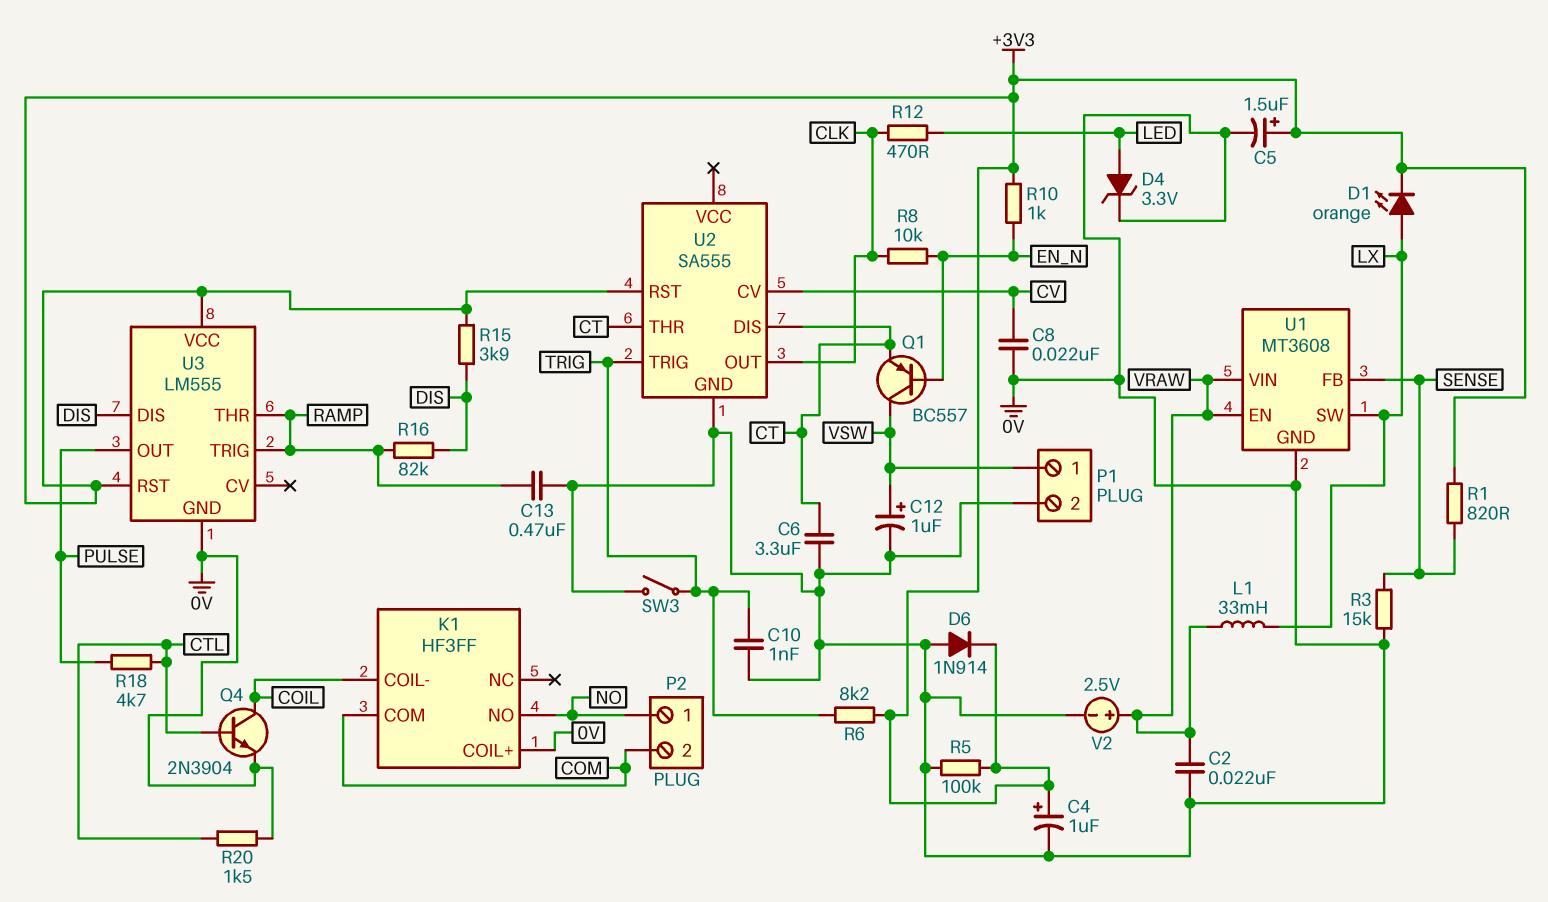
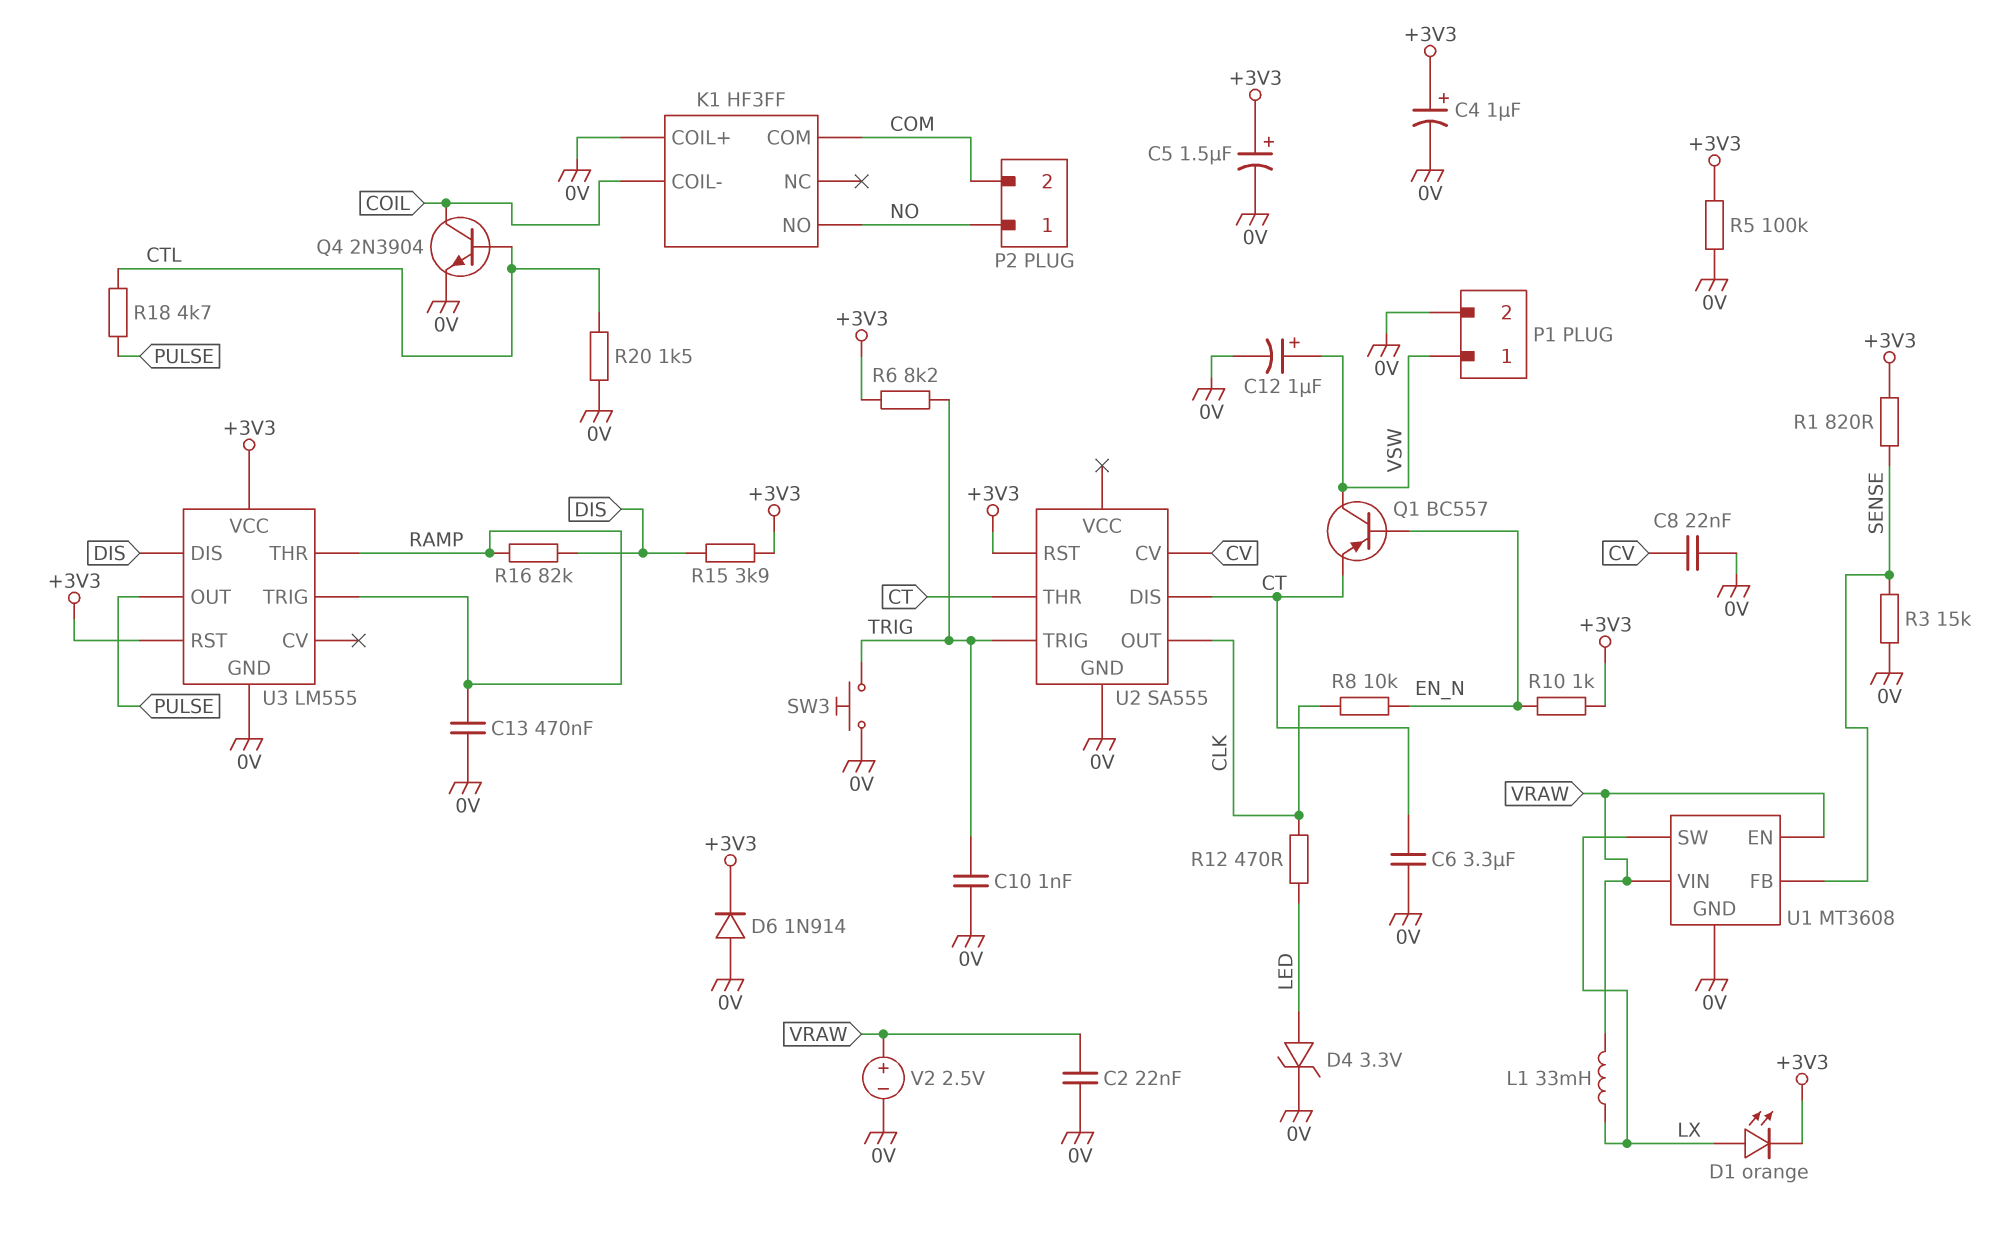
SW3: switch (0V, TRIG) -> button (0V, TRIG)

